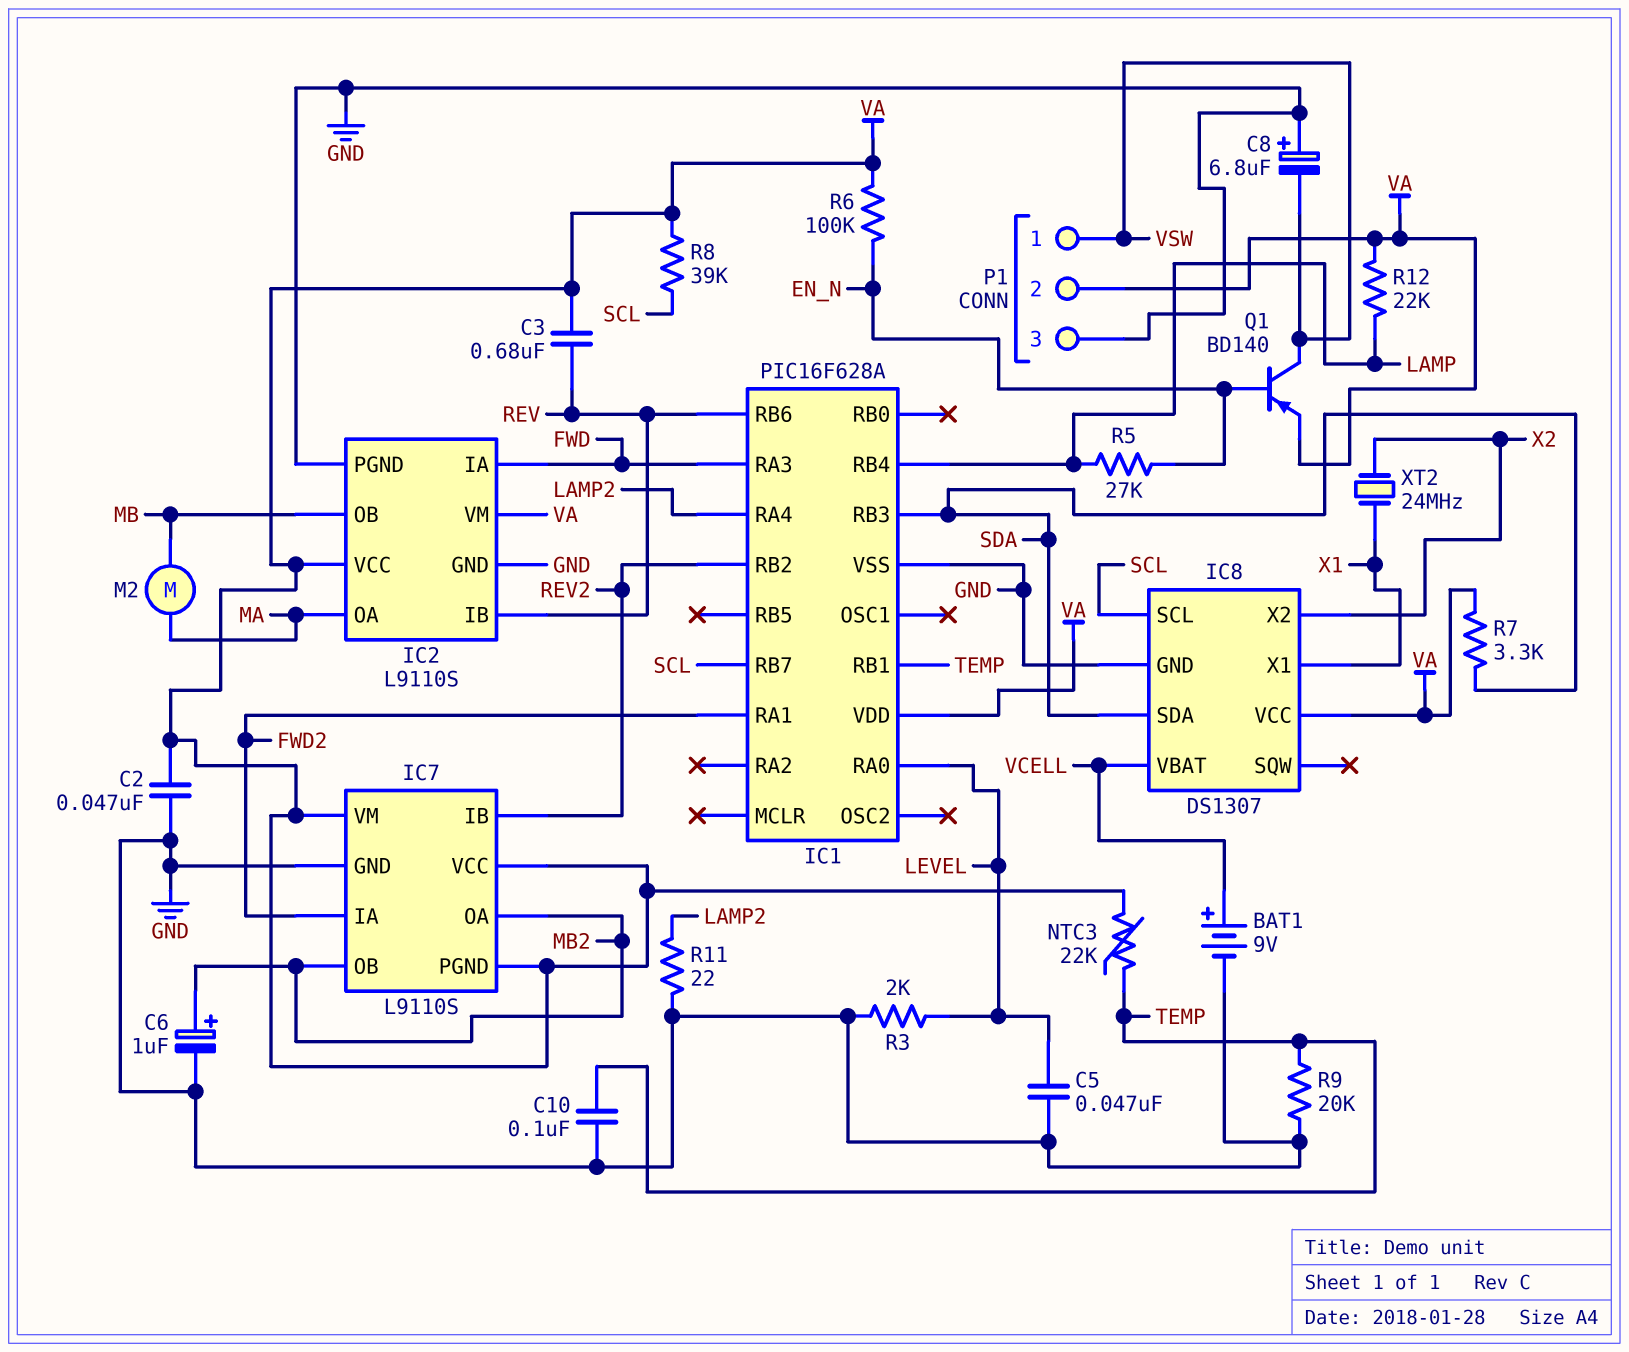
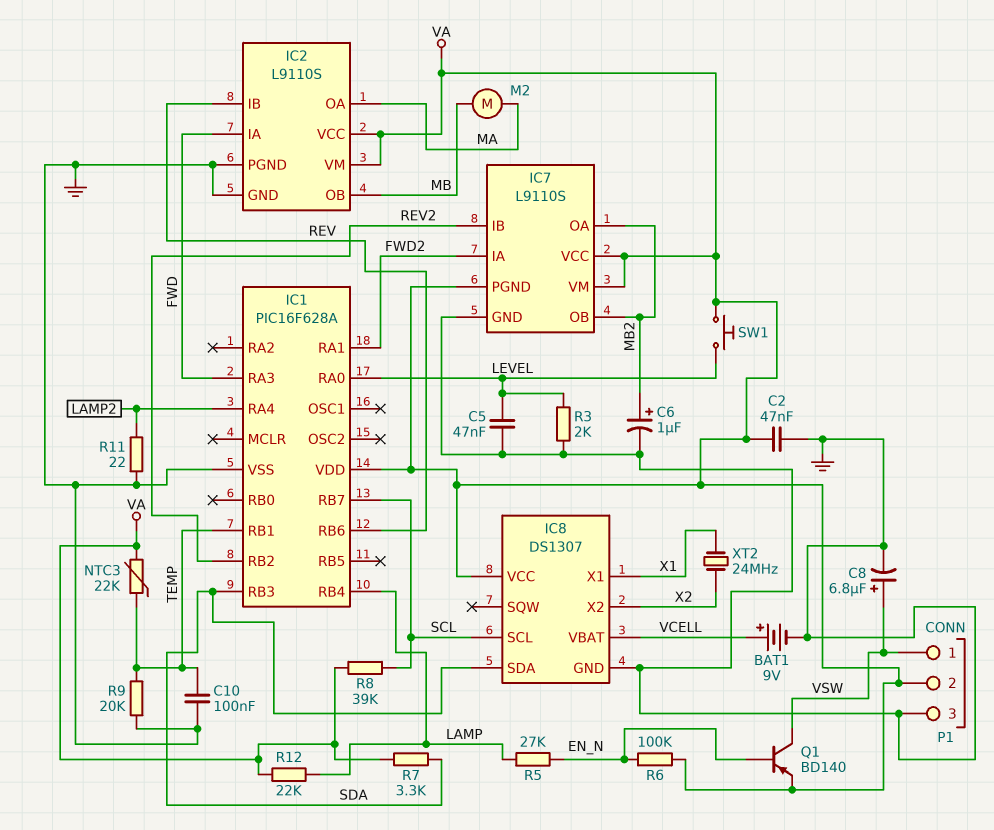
C3: 680nF (REV, VA) -> none
C8: 6.8uF (plus GND, minus VSW) -> 6.8uF (plus VSW, minus GND)
SW1: none -> button (LEVEL, VA)

